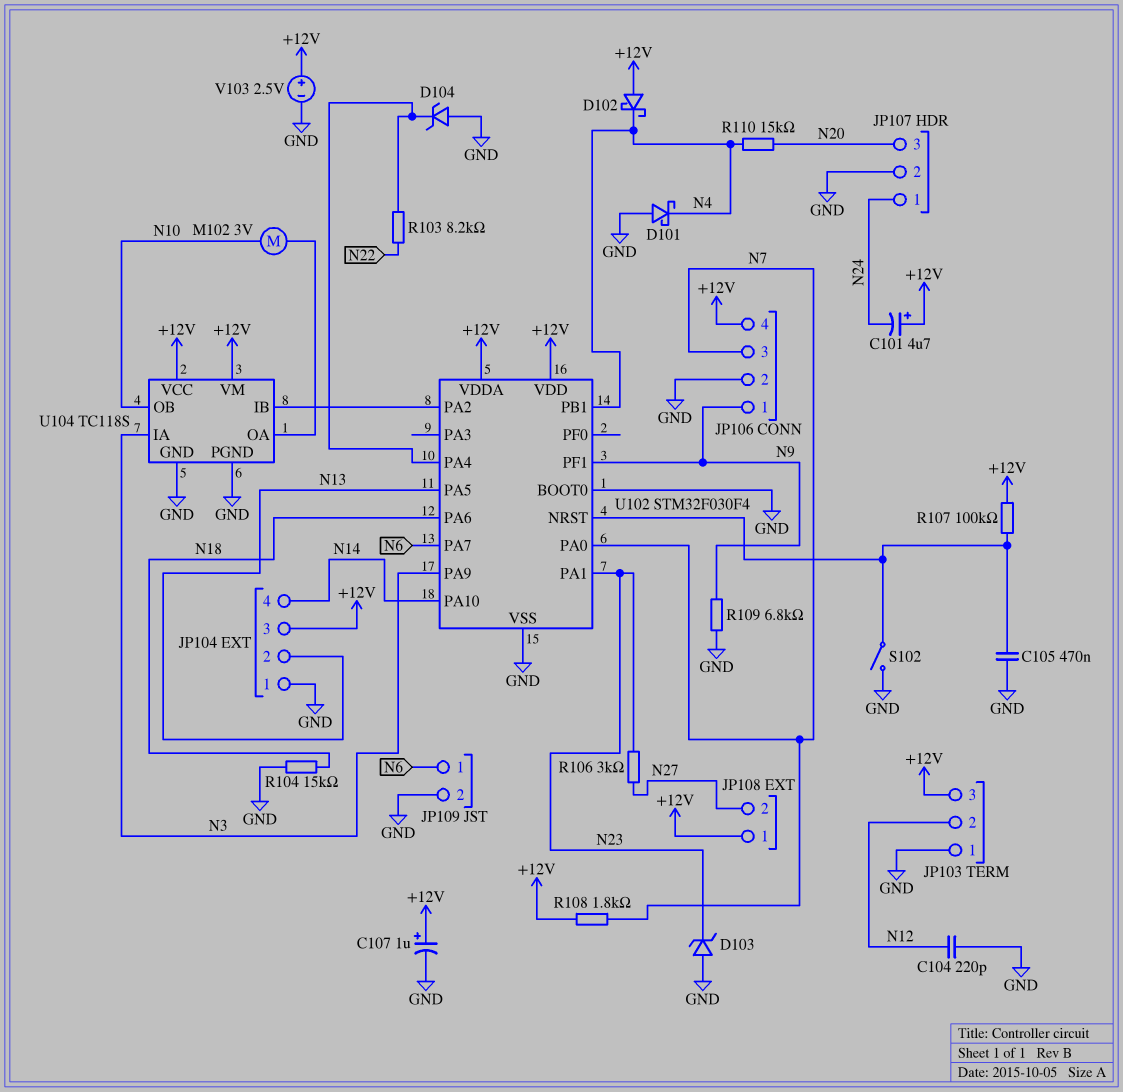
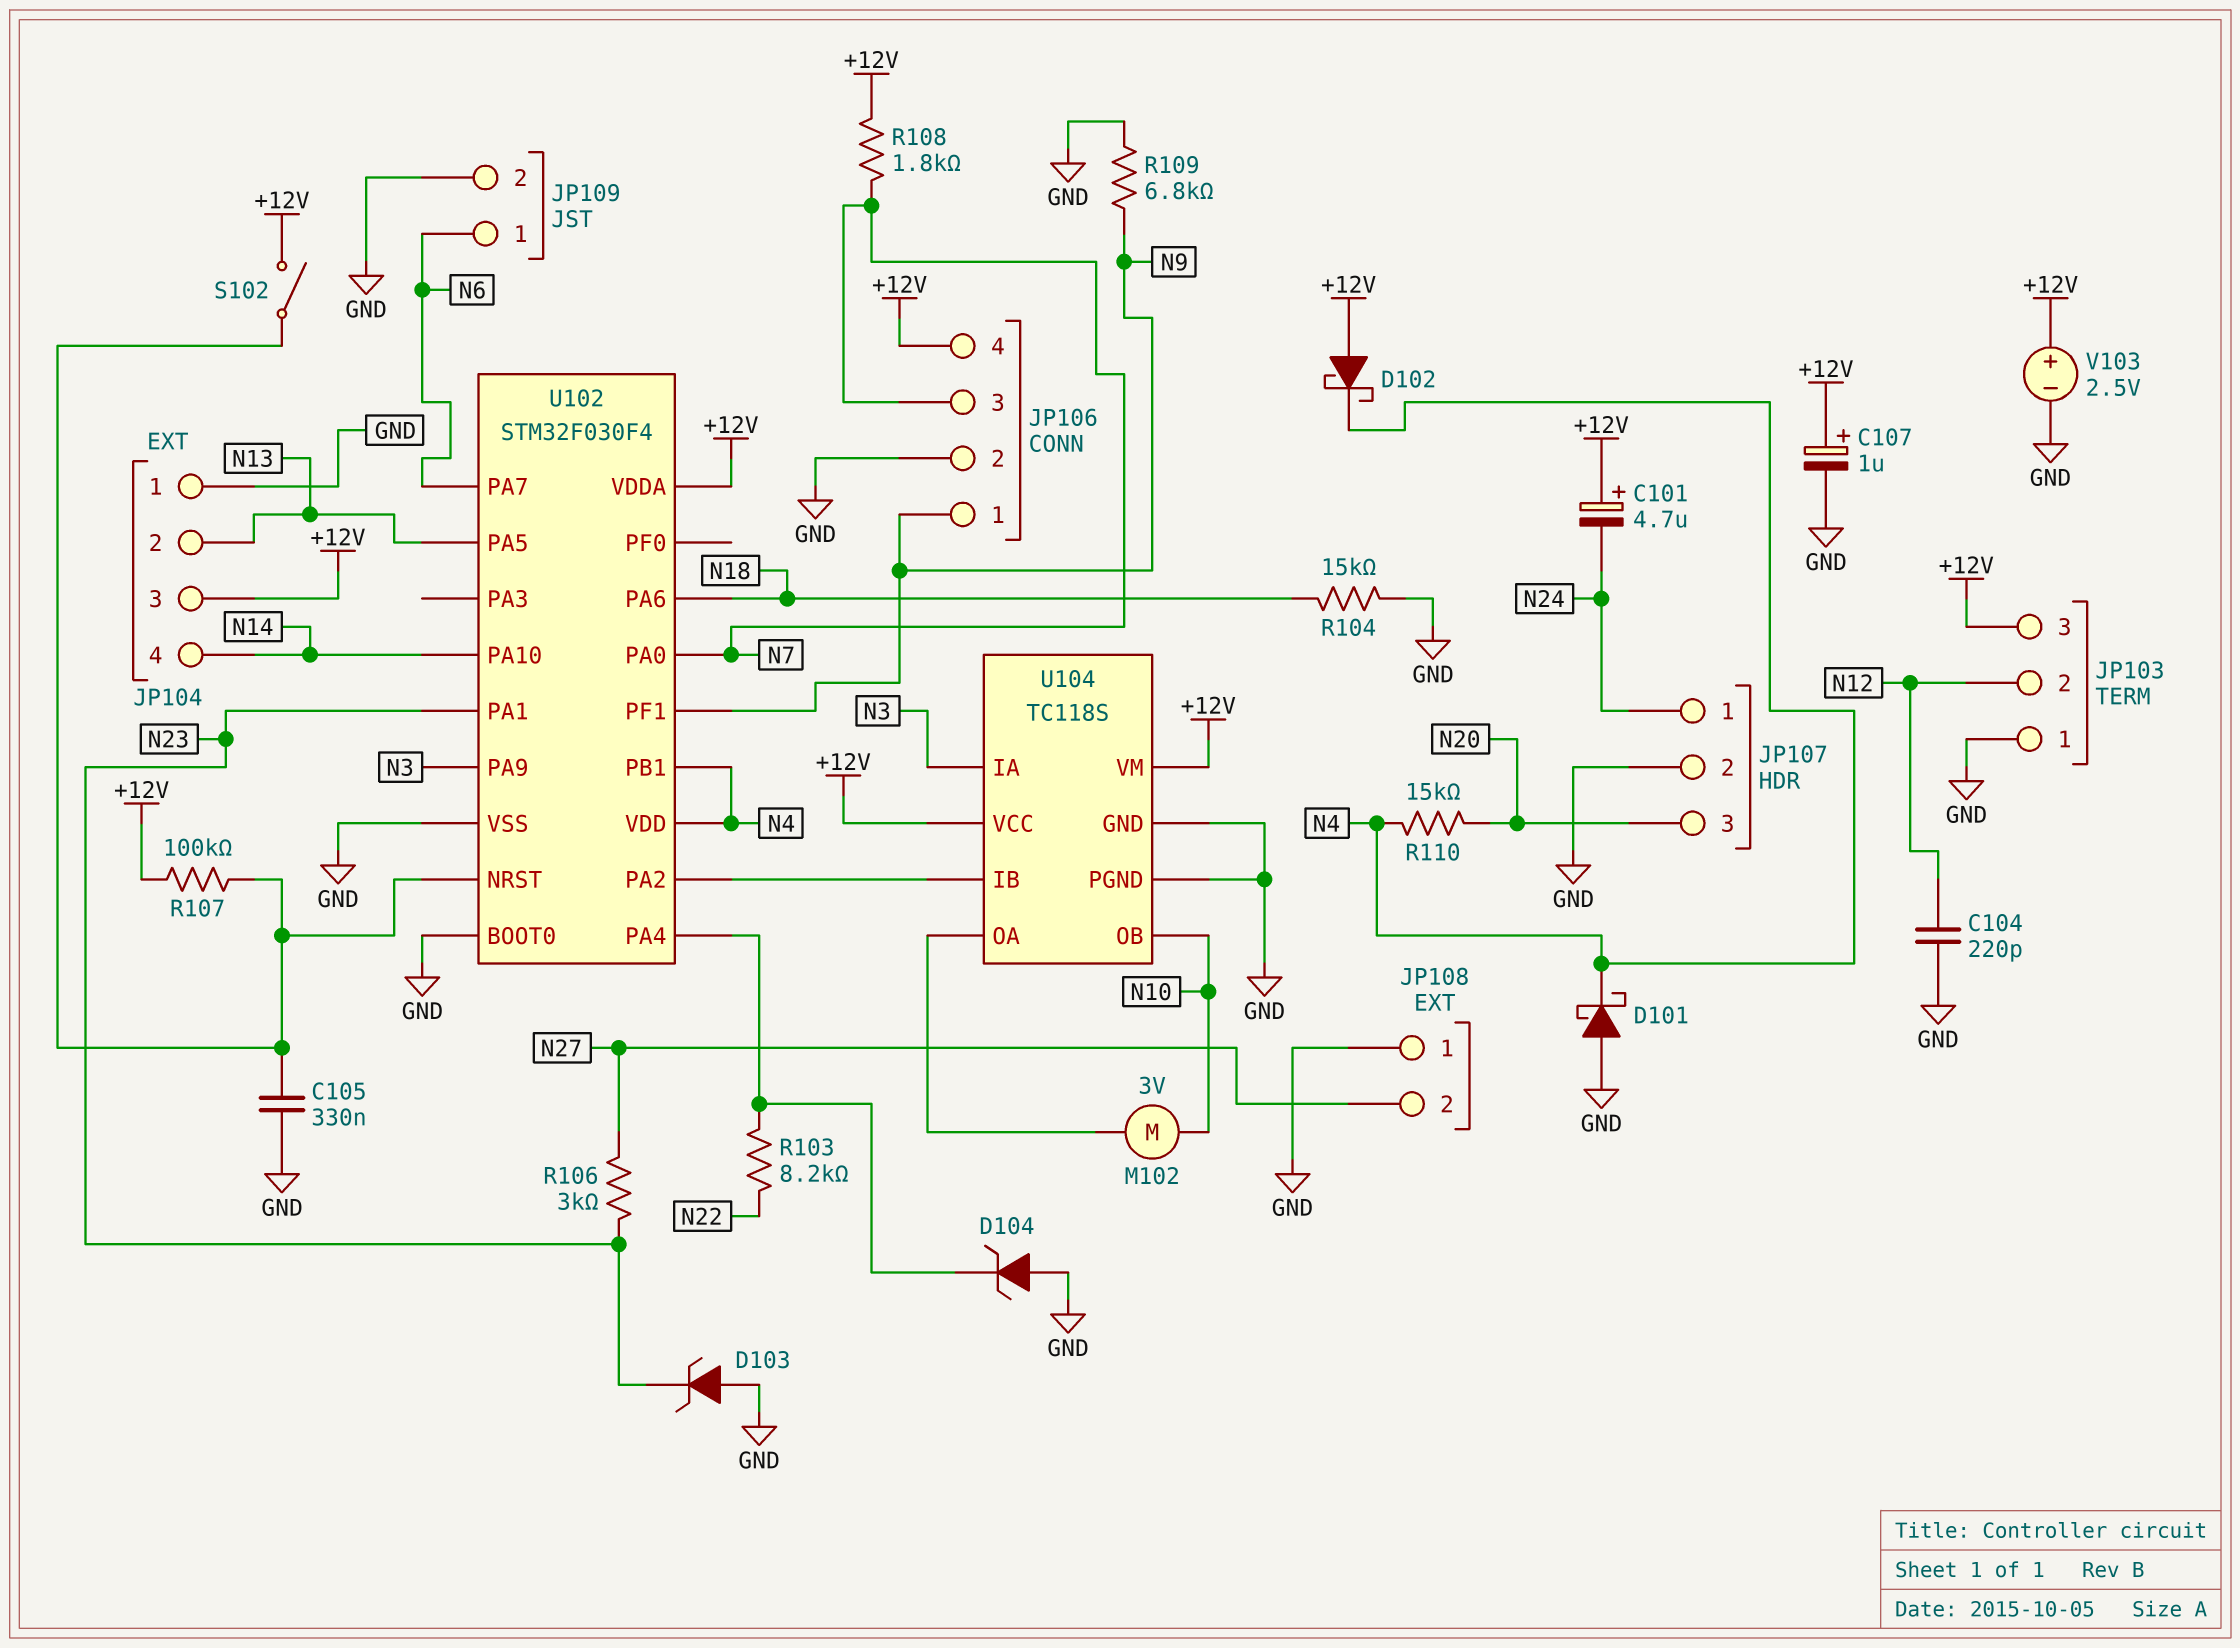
C105: 470nF (GND, U102/NRST) -> 330nF (GND, U102/NRST)
JP108 pin 1: +12V -> GND
S102: switch (GND, U102/NRST) -> switch (+12V, U102/NRST)
U102 pin VDD: +12V -> N4

